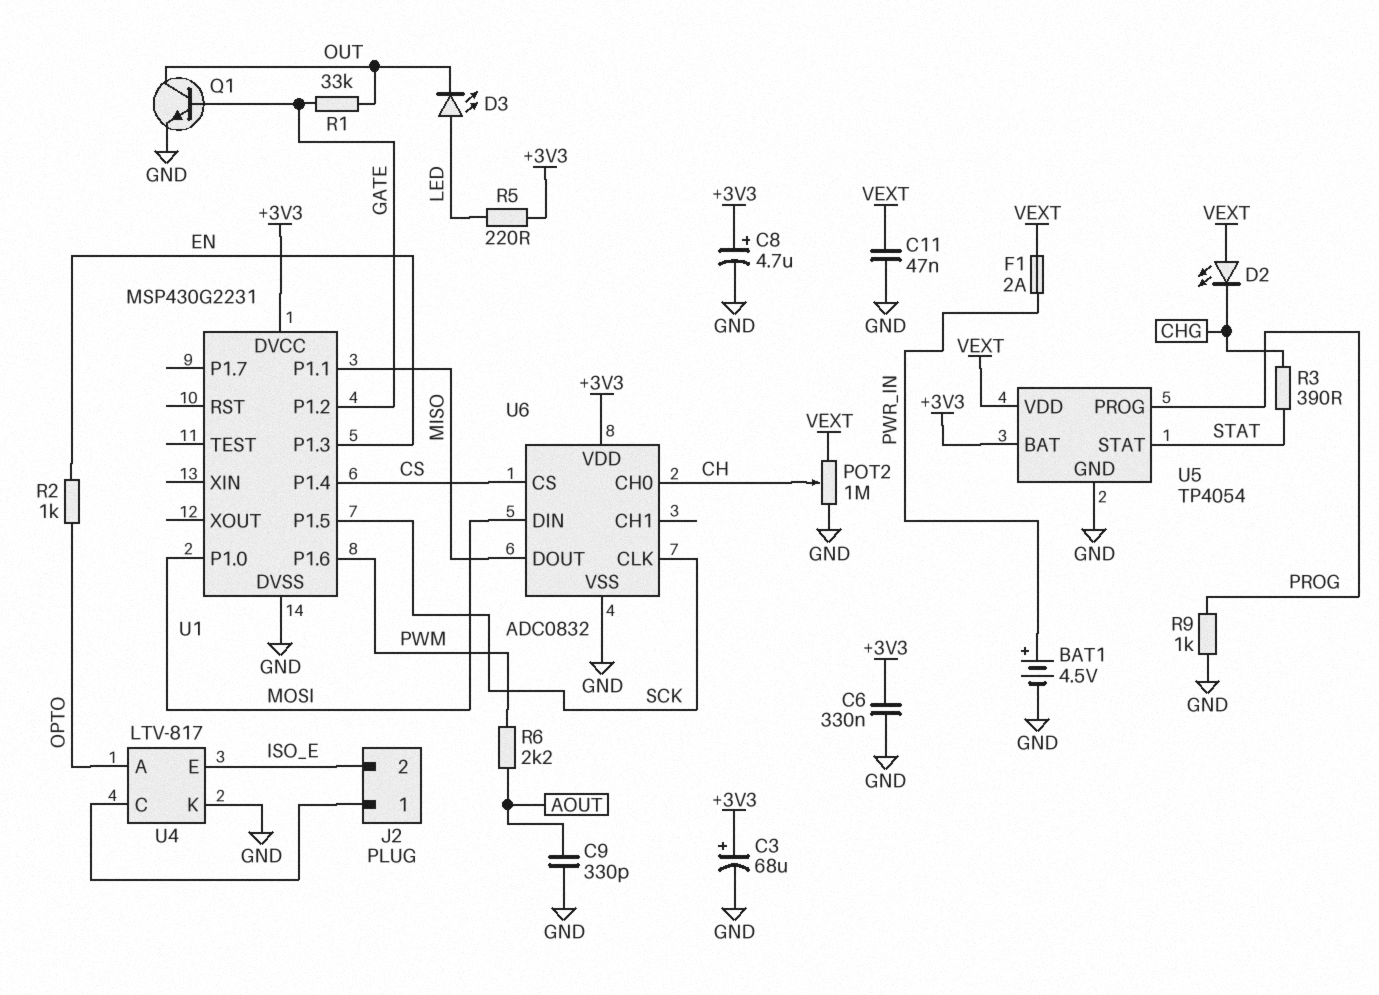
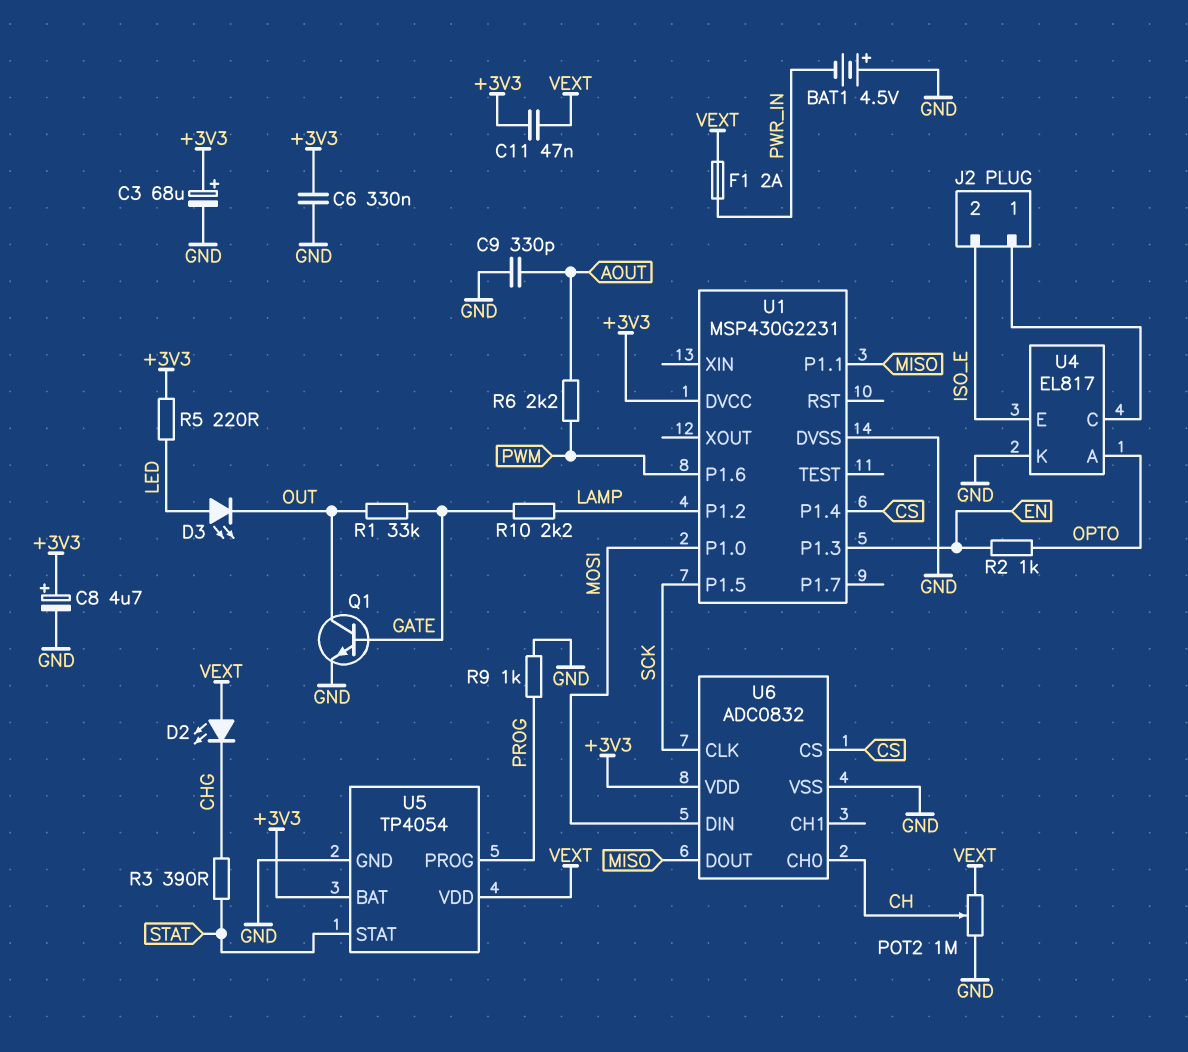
BAT1: 4.5V (plus PWR_IN, minus GND) -> 4.5V (plus GND, minus PWR_IN)
C11: 47nF (GND, VEXT) -> 47nF (+3V3, VEXT)
R10: none -> 2.2k (GATE, LAMP)
U1 pin P1.2: GATE -> LAMP
U4: LTV-817 -> EL817

